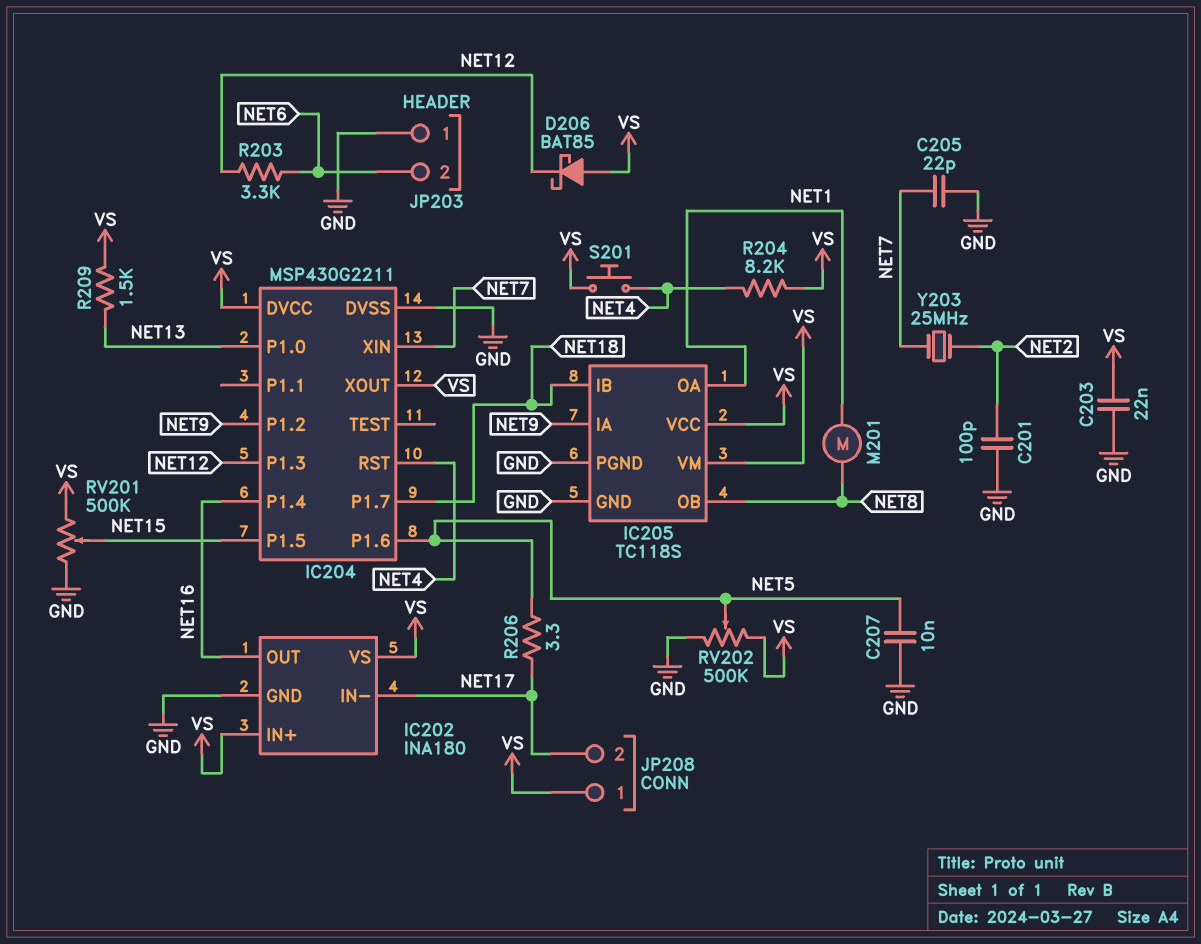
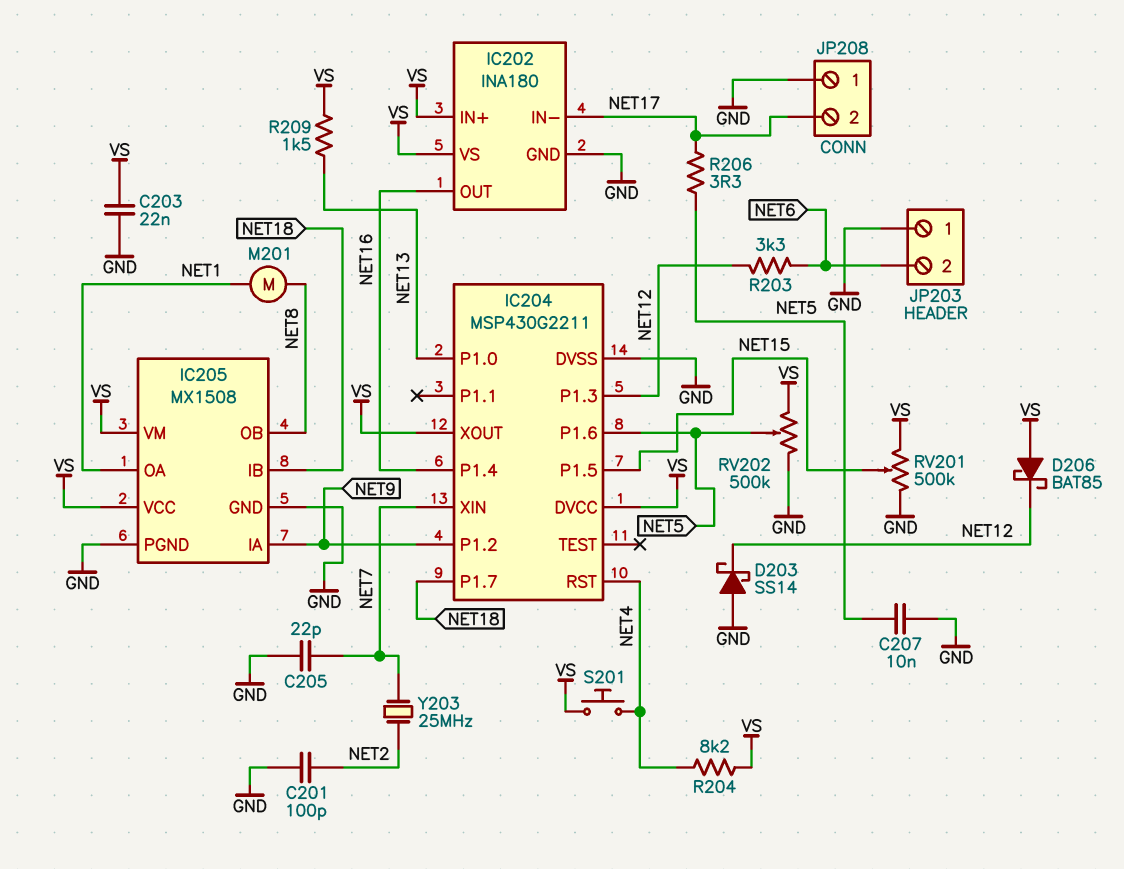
D203: none -> schottky SS14 (A GND, K NET12)
IC205: TC118S -> MX1508
JP208 pin 1: VS -> GND

